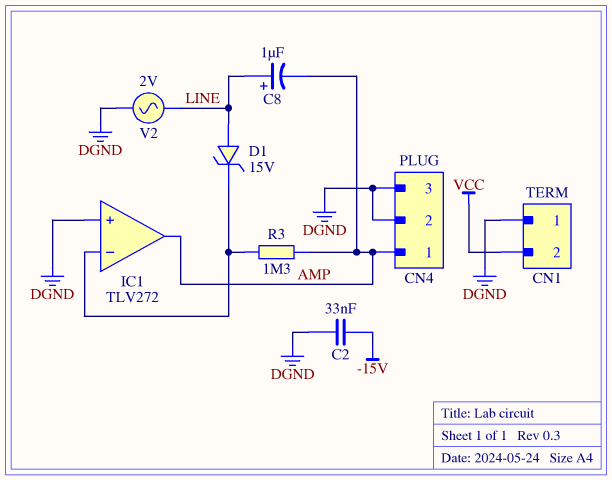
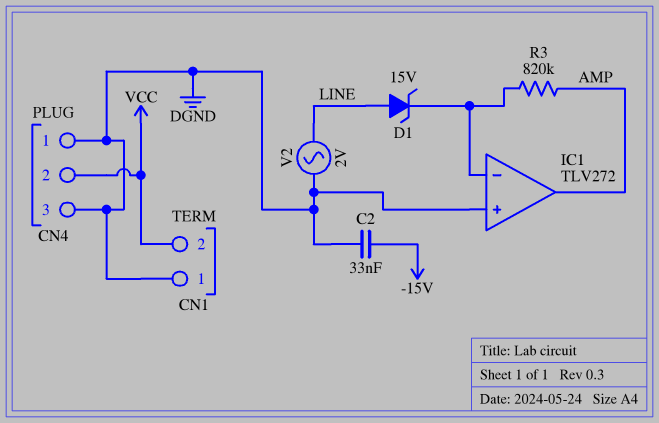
C8: 1uF (plus LINE, minus AMP) -> none
CN4 pin 1: AMP -> DGND
CN4 pin 2: DGND -> VCC
R3: 1.3M (AMP, IC1/in-) -> 820k (AMP, IC1/in-)

